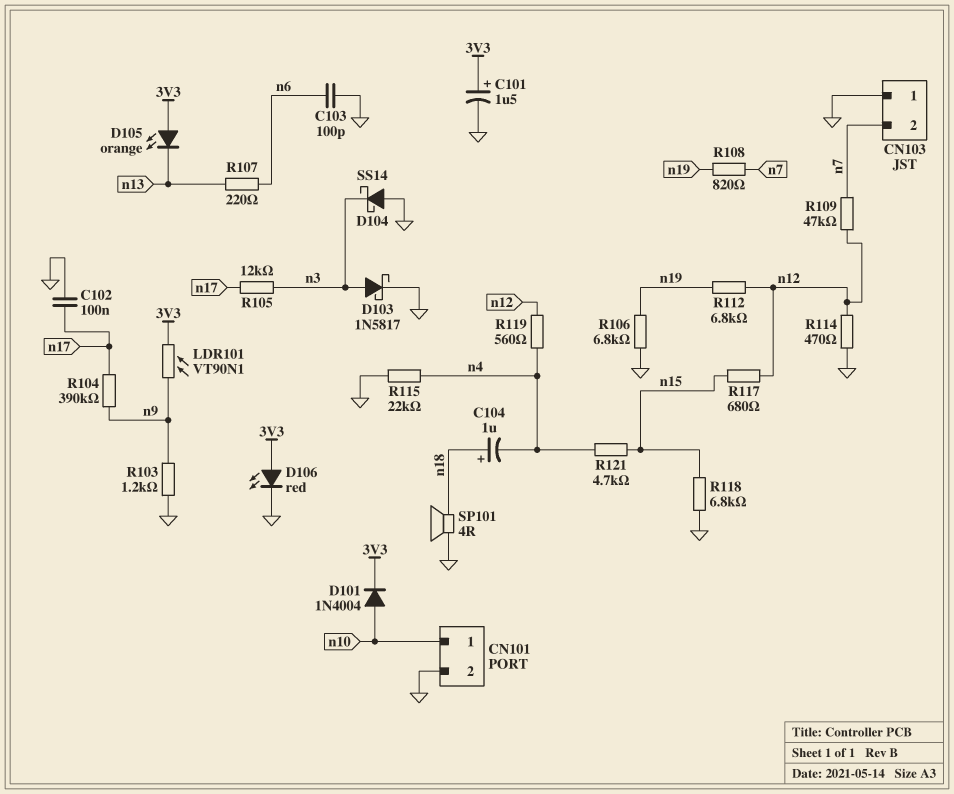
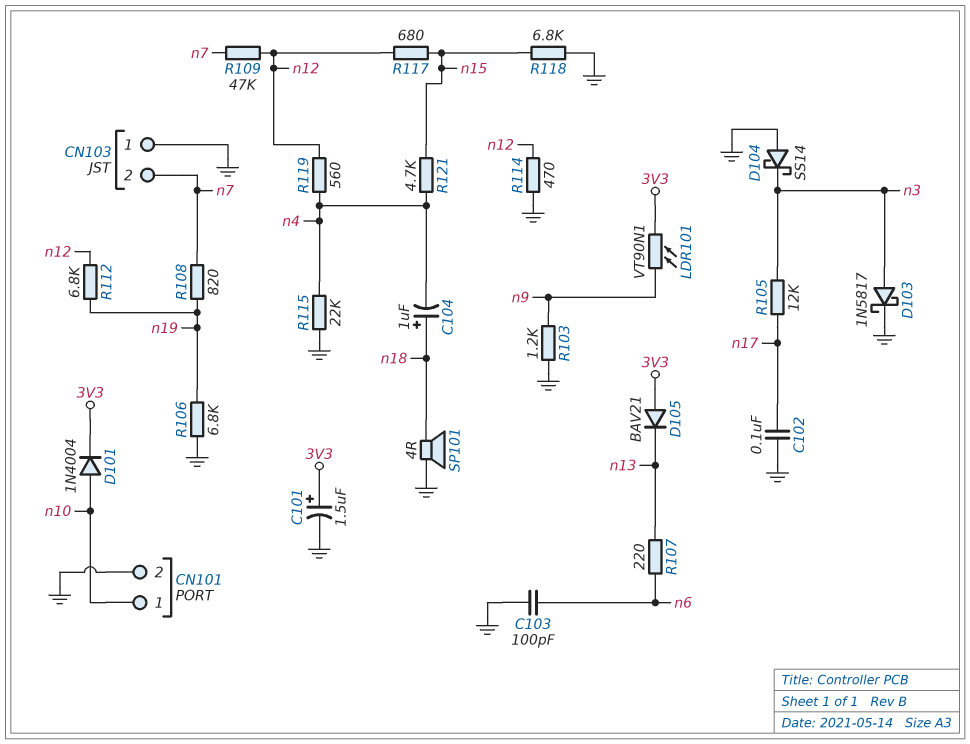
D105: LED orange (A 3V3, K n13) -> diode BAV21 (A 3V3, K n13)
D106: LED red (A 3V3, K GND) -> none
R104: 390k (n9, n17) -> none

